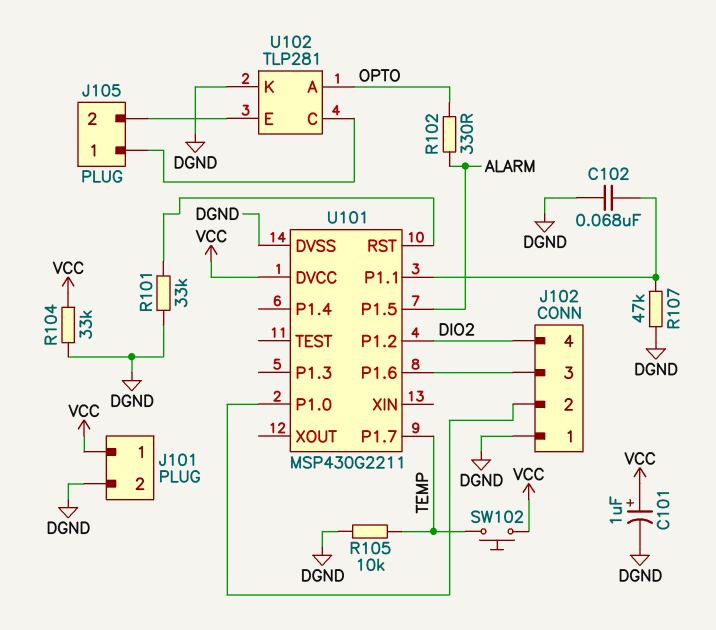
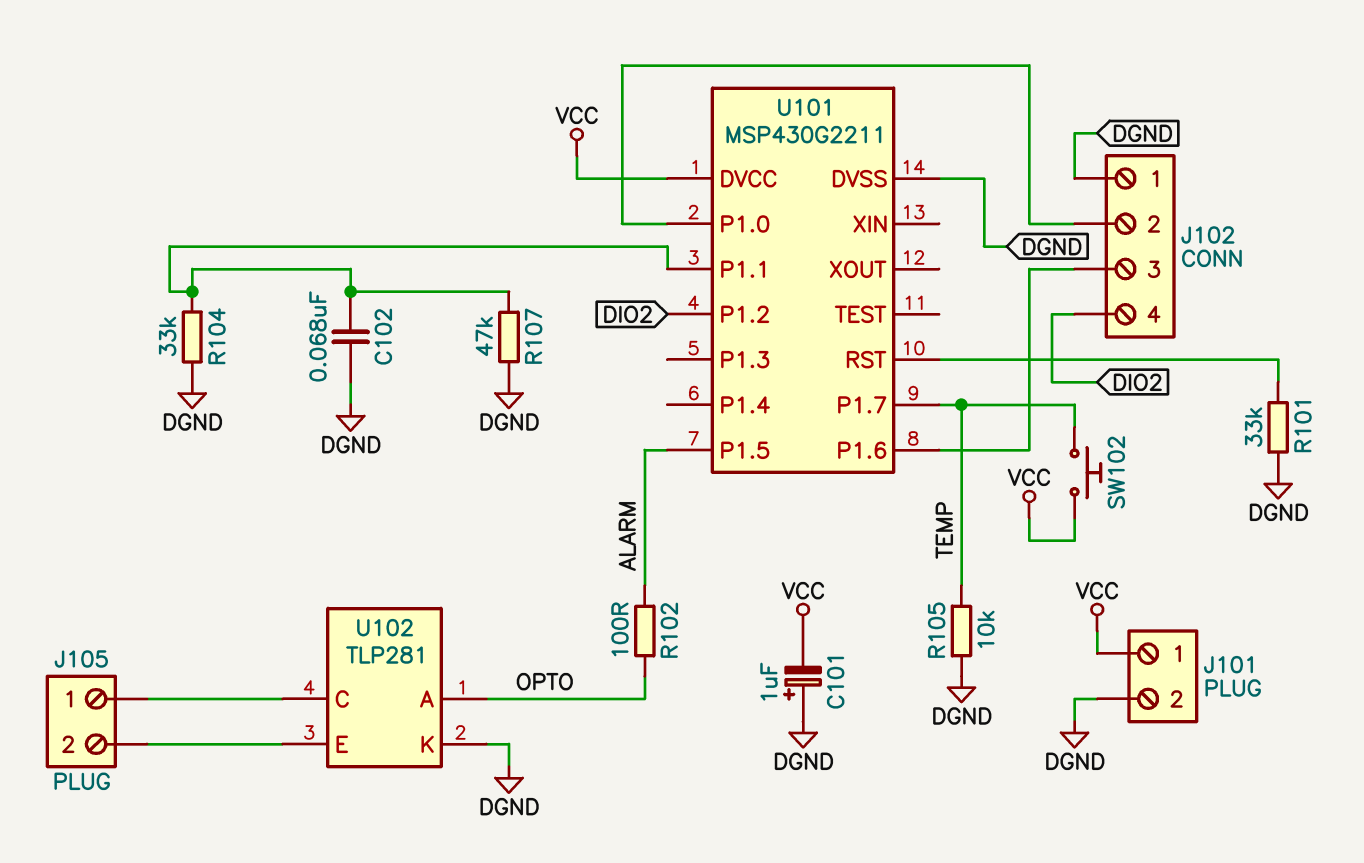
C101: 1uF (plus VCC, minus DGND) -> 1uF (plus DGND, minus VCC)
R102: 330 (ALARM, OPTO) -> 100 (ALARM, OPTO)
R104: 33k (DGND, VCC) -> 33k (DGND, U101/P1.1)

